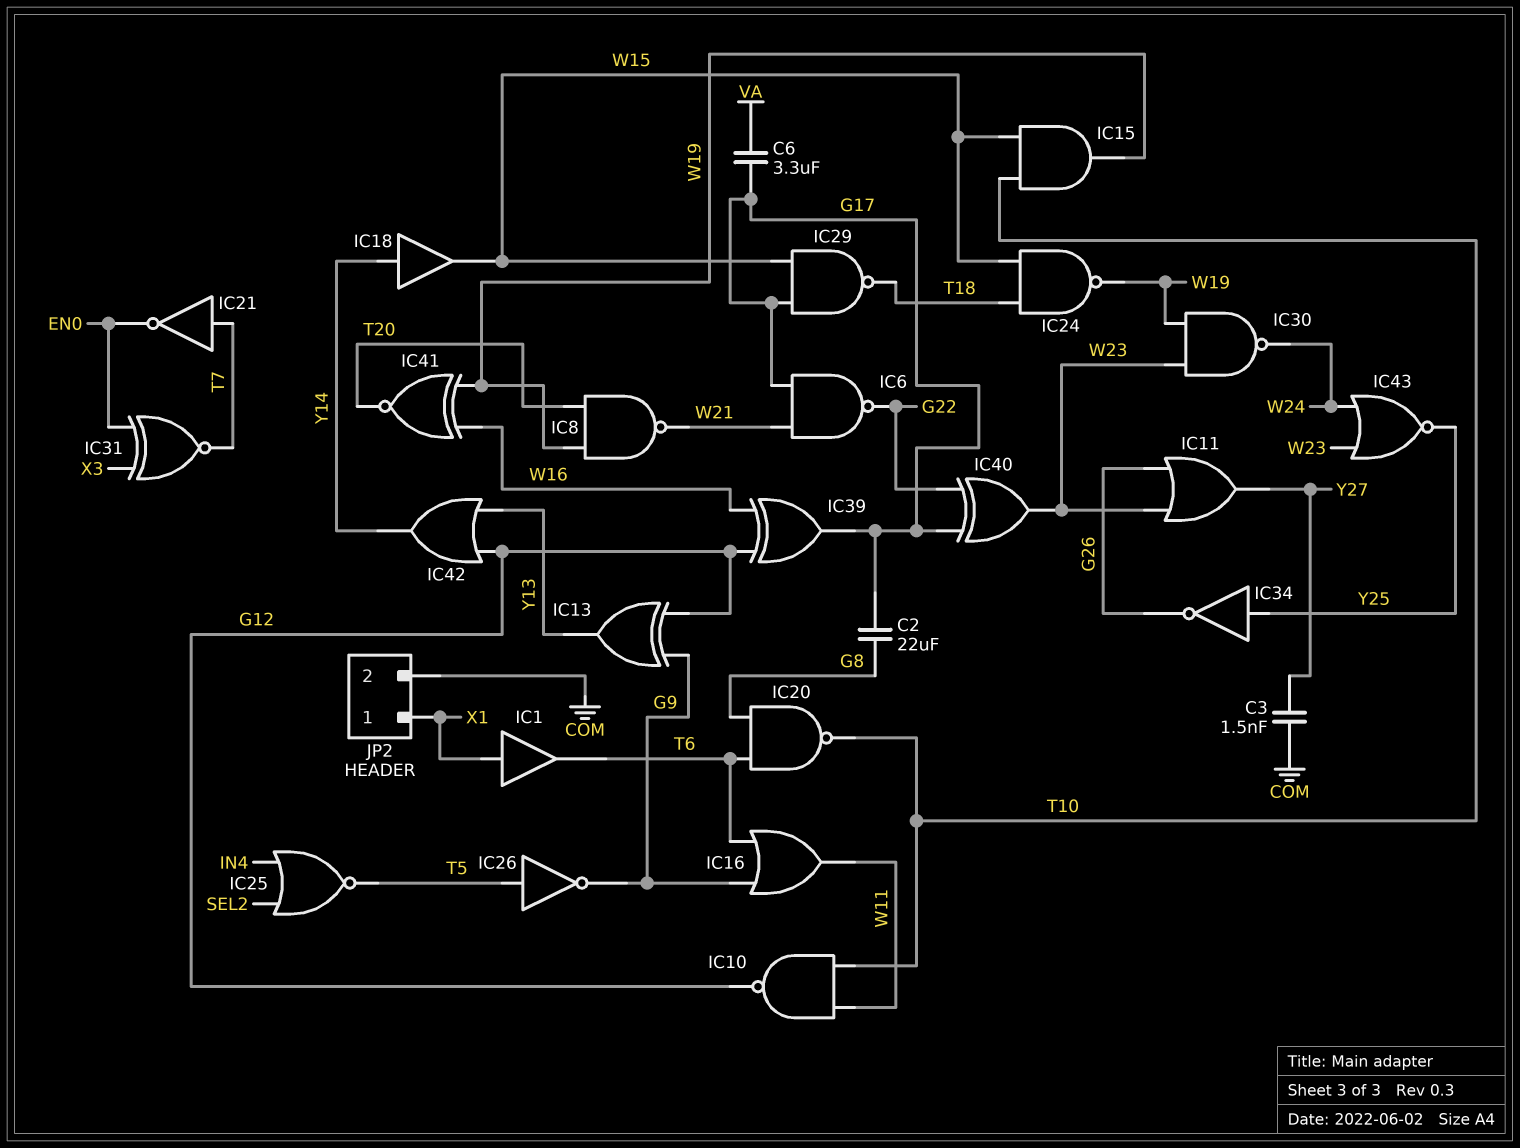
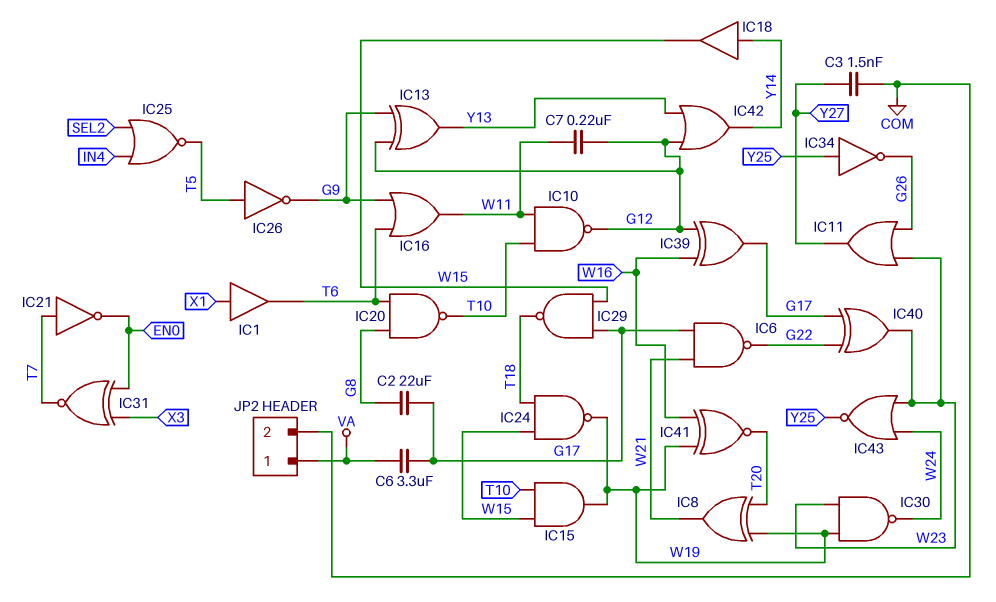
C7: none -> 220nF (G12, W11)
IC8: NAND (in T20, in W19, out W21) -> XOR (in T20, in W19, out W21)
JP2 pin 1: X1 -> VA

